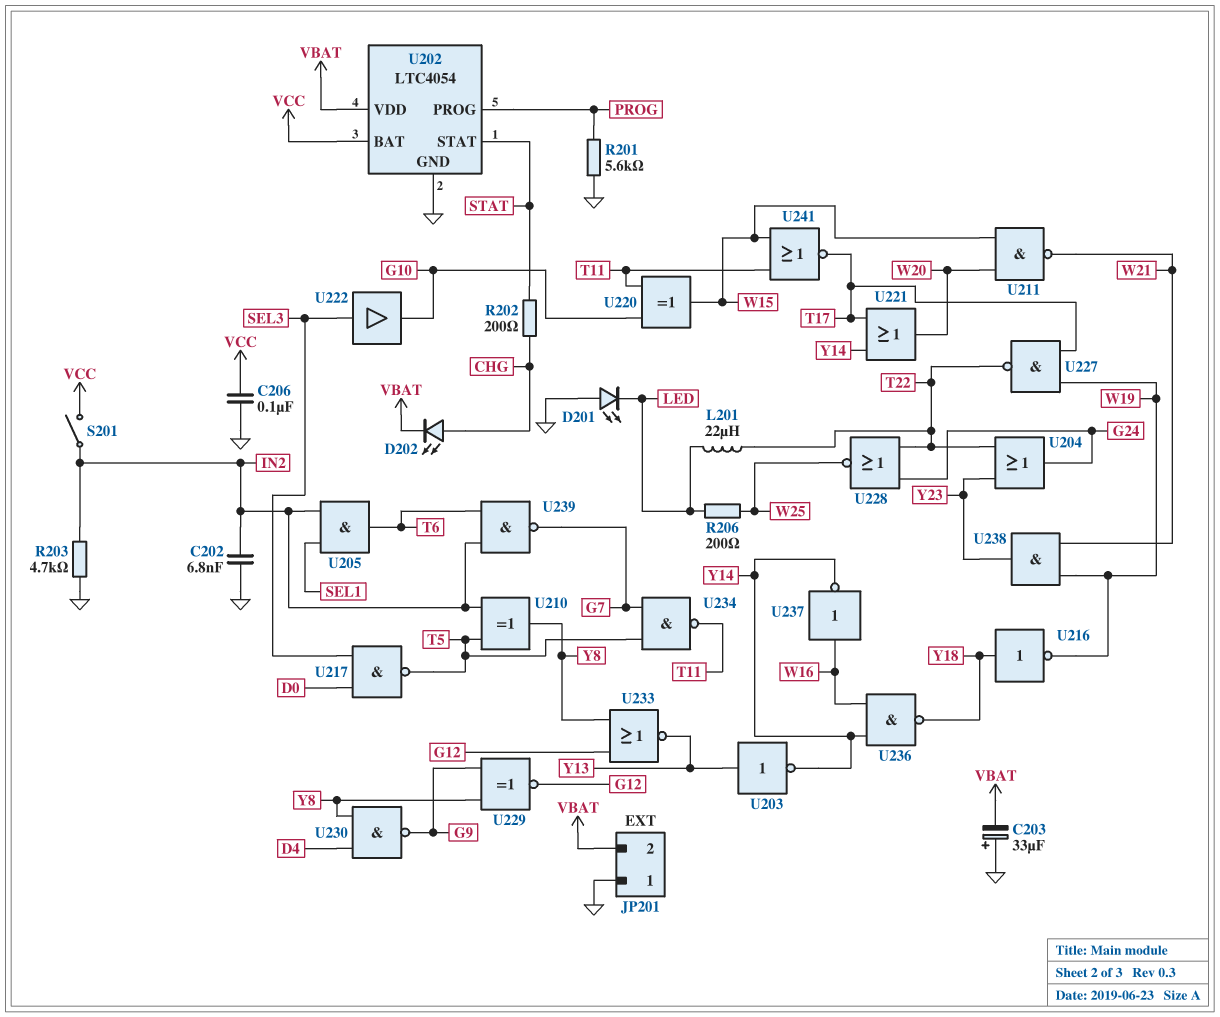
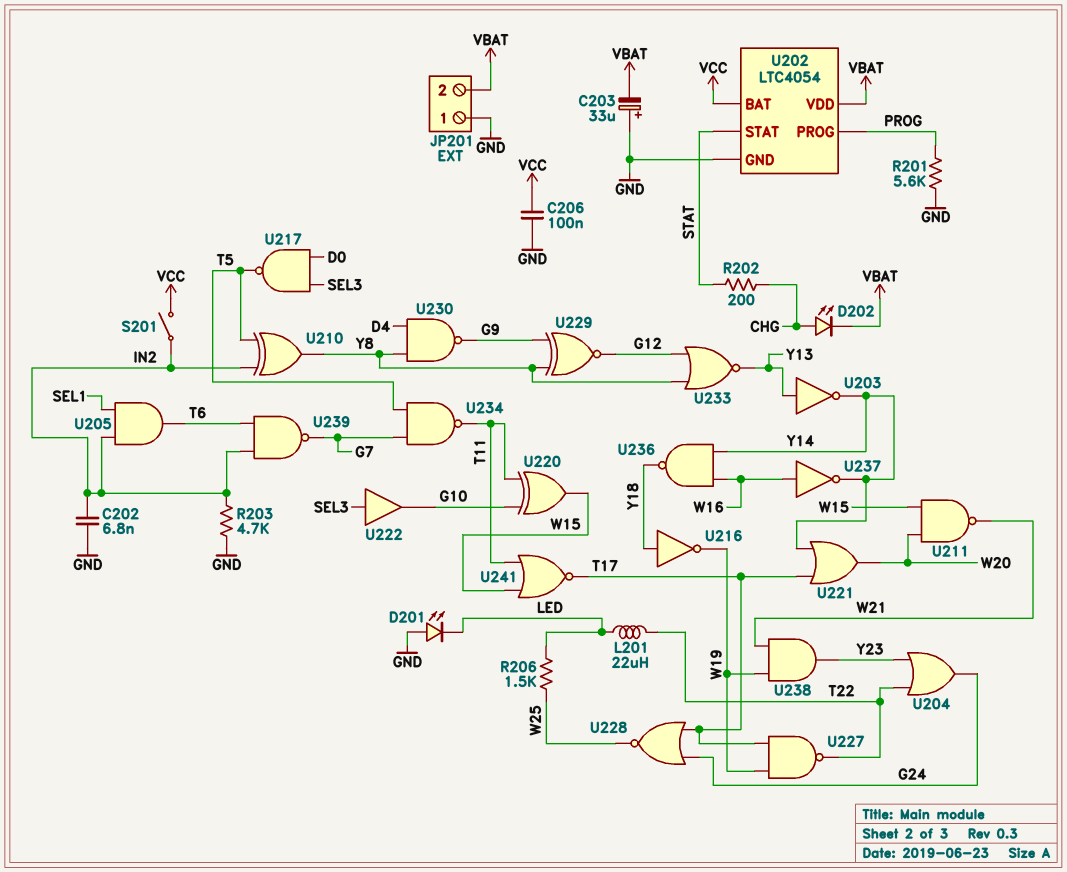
R206: 200 (LED, W25) -> 1.5k (LED, W25)
U228: NOR (in G24, in T22, out W25) -> NOR (in G24, in T17, out W25)

